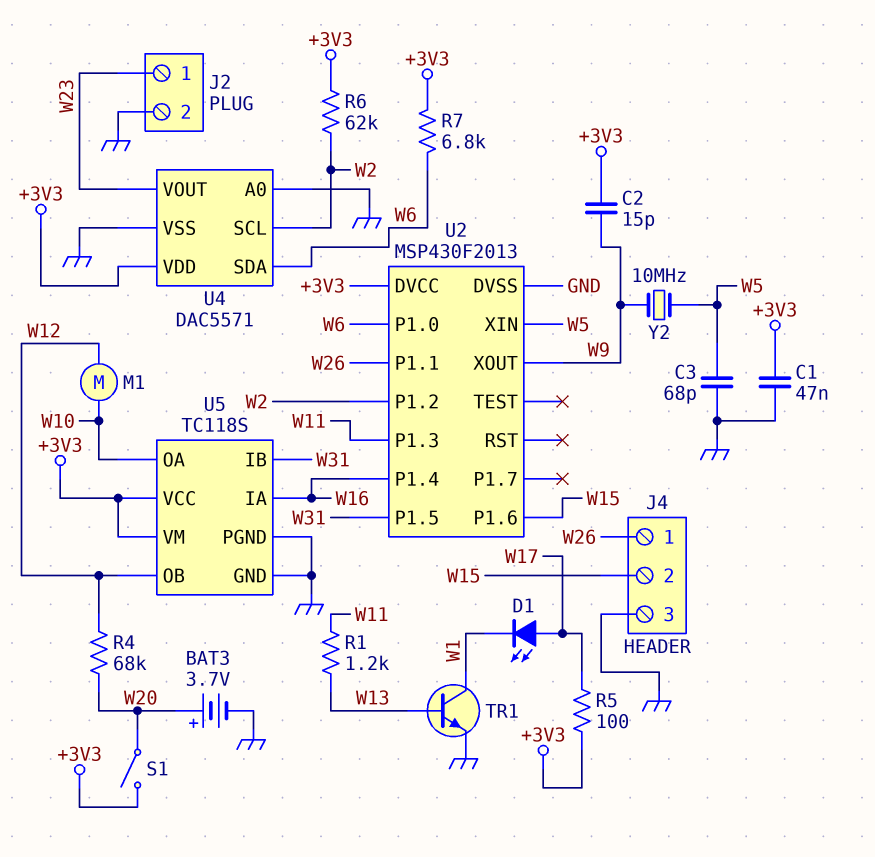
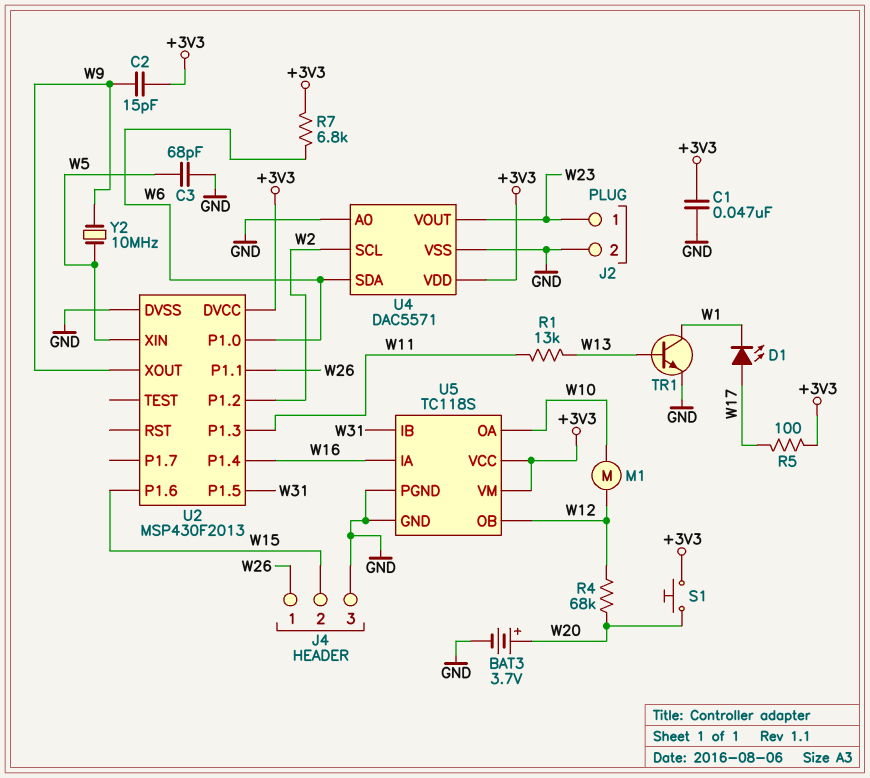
R1: 1.2k (W11, W13) -> 13k (W11, W13)
R6: 62k (+3V3, W2) -> none
S1: switch (+3V3, W20) -> button (+3V3, W20)

